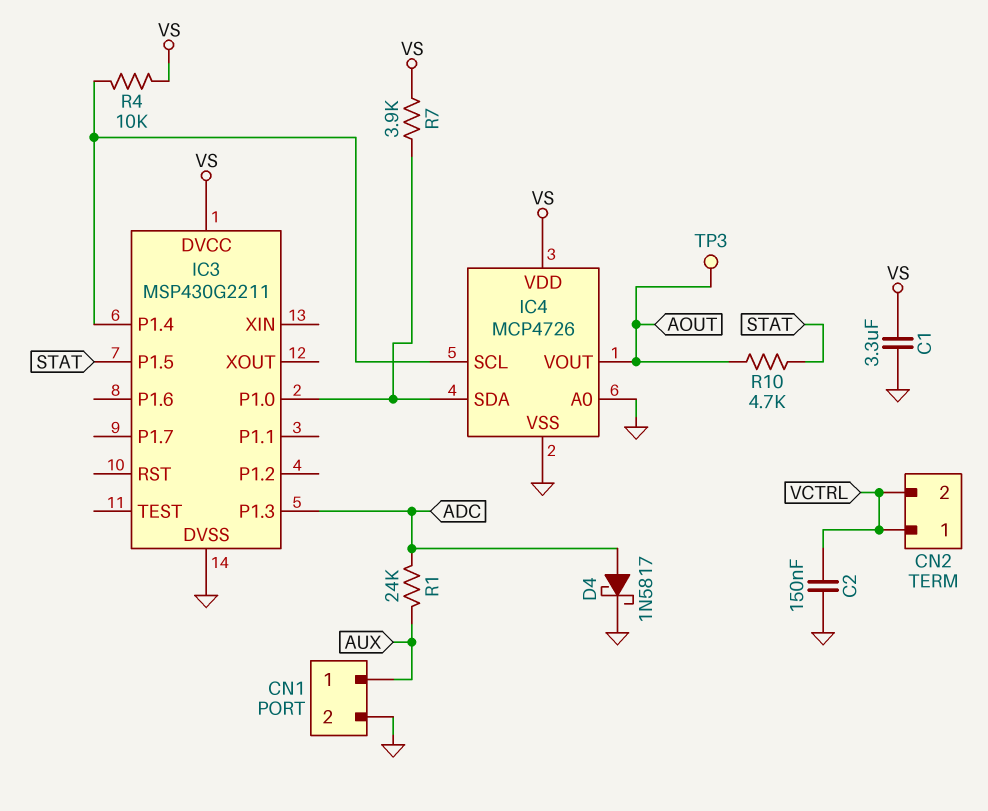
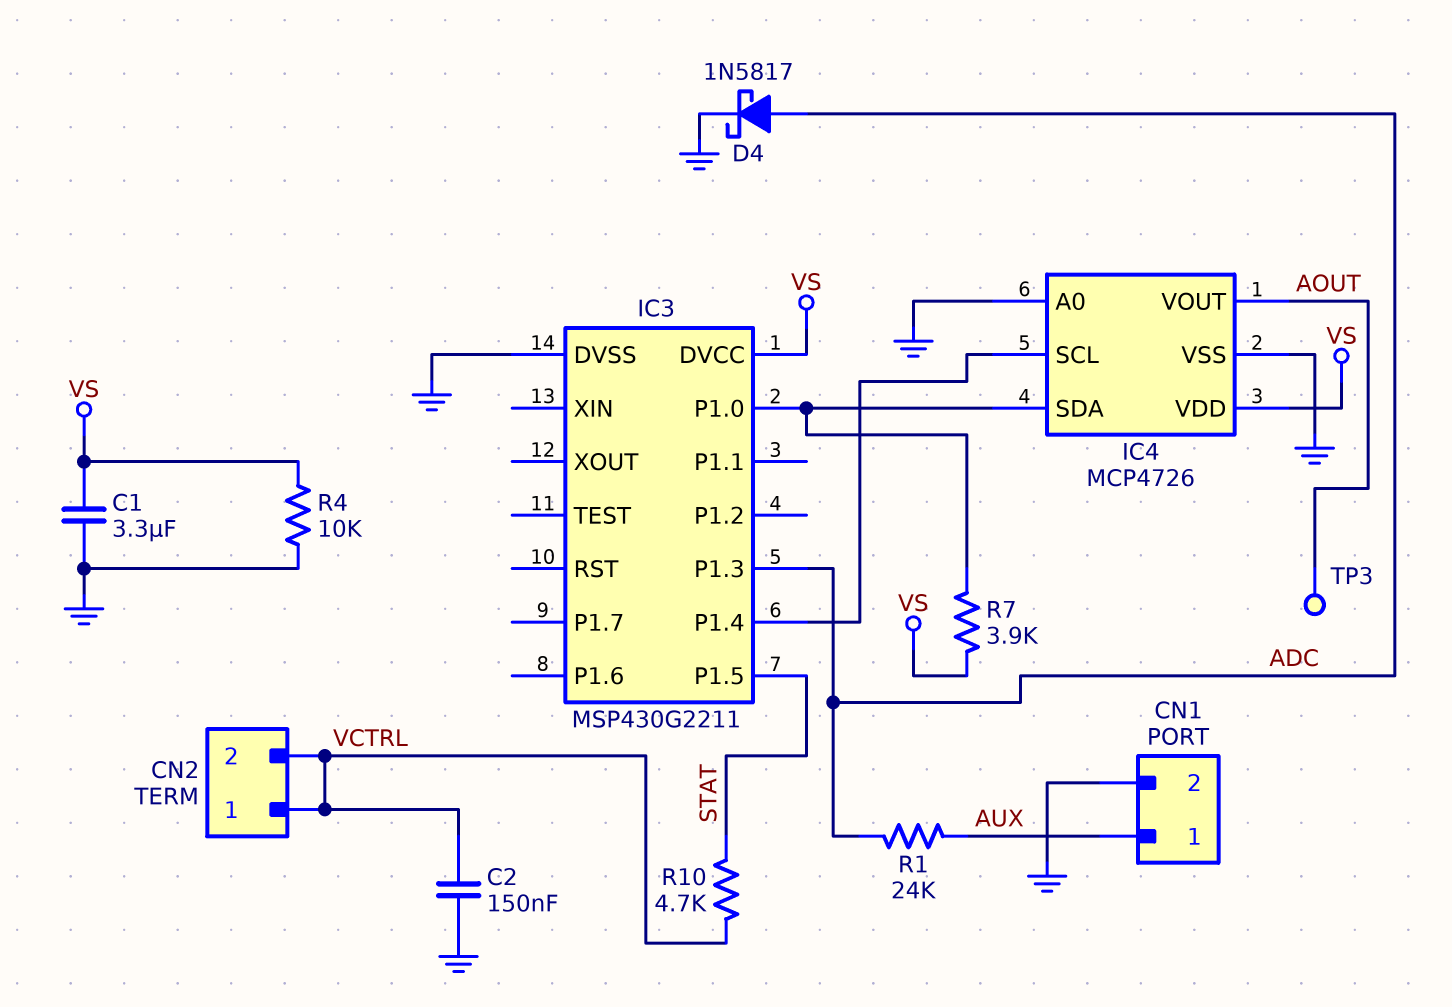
R4: 10k (IC3/P1.4, VS) -> 10k (GND, VS)
R10: 4.7k (AOUT, STAT) -> 4.7k (STAT, VCTRL)

